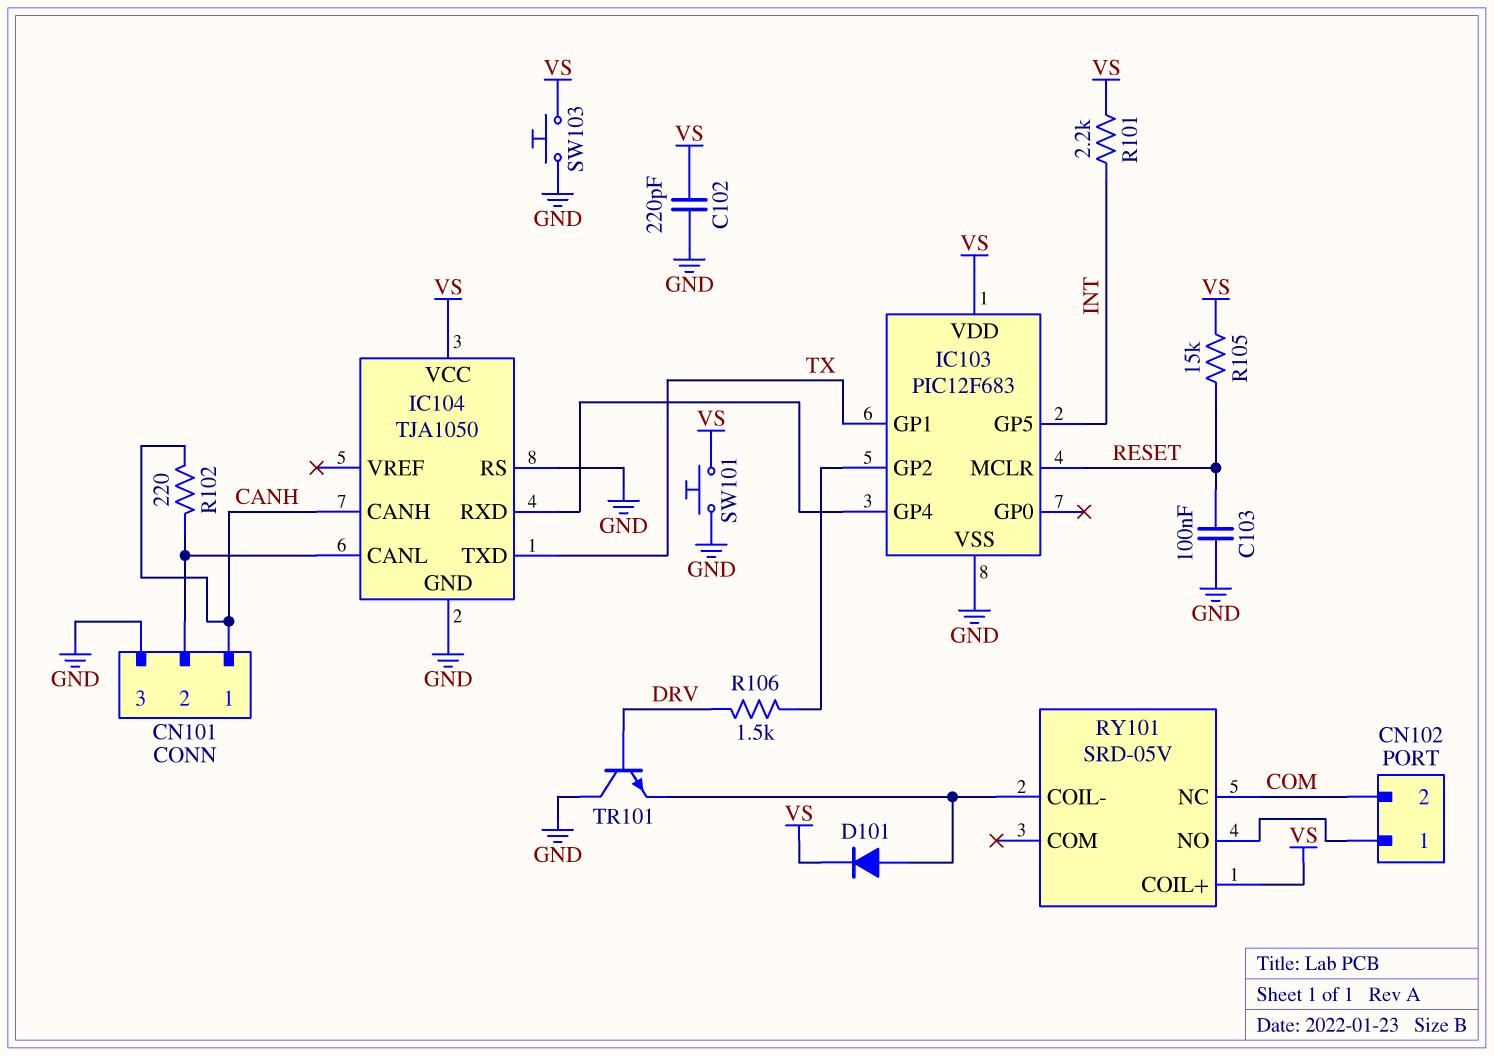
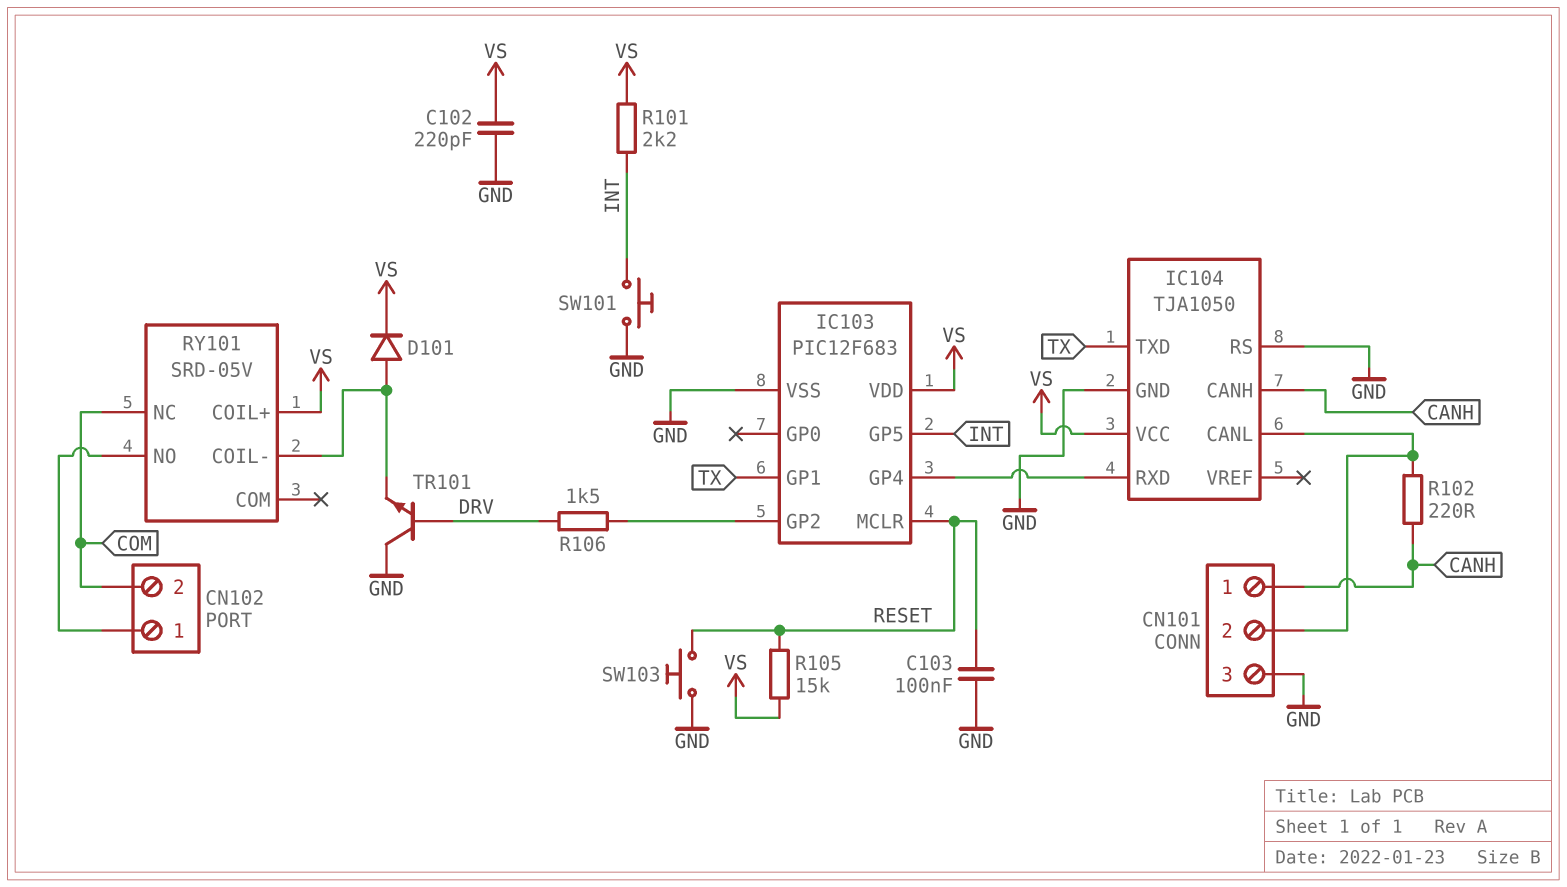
SW101: button (GND, VS) -> button (GND, INT)
SW103: button (GND, VS) -> button (GND, RESET)

